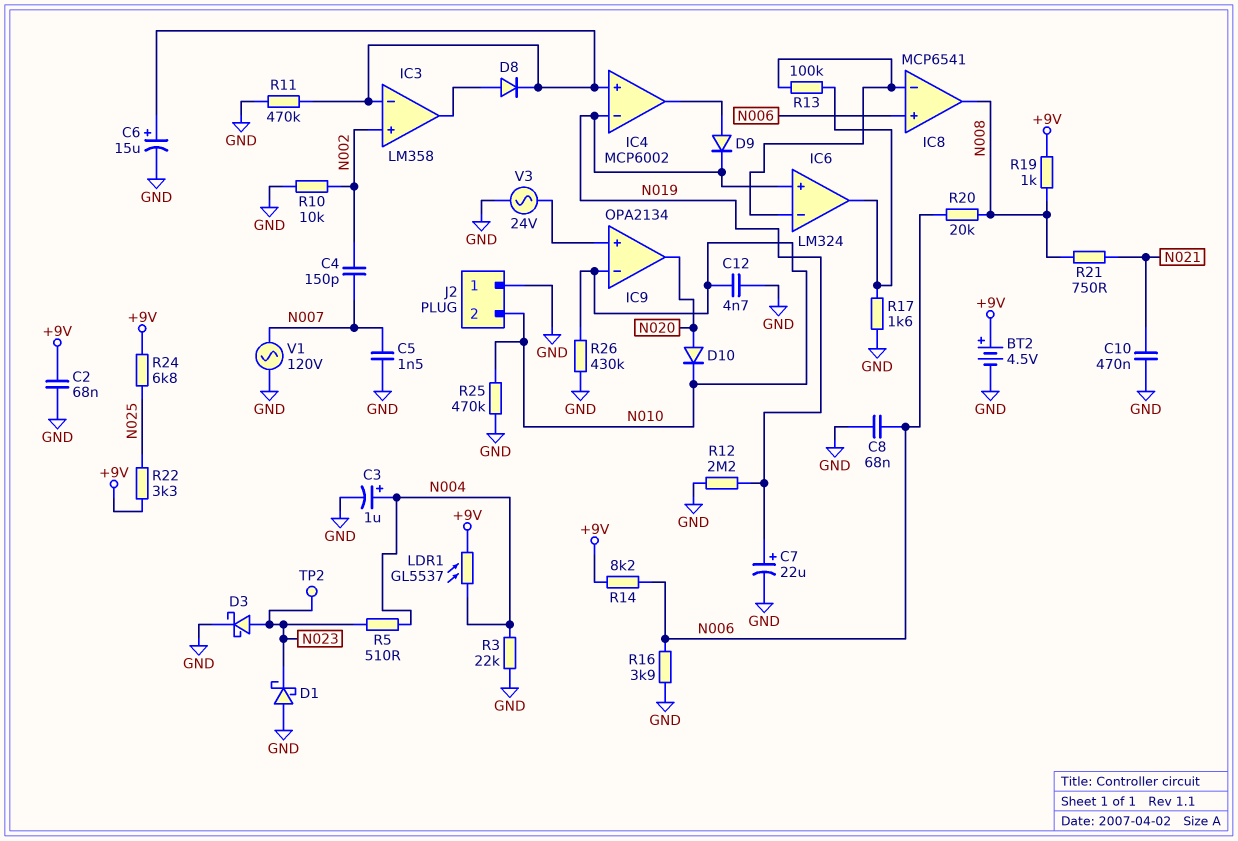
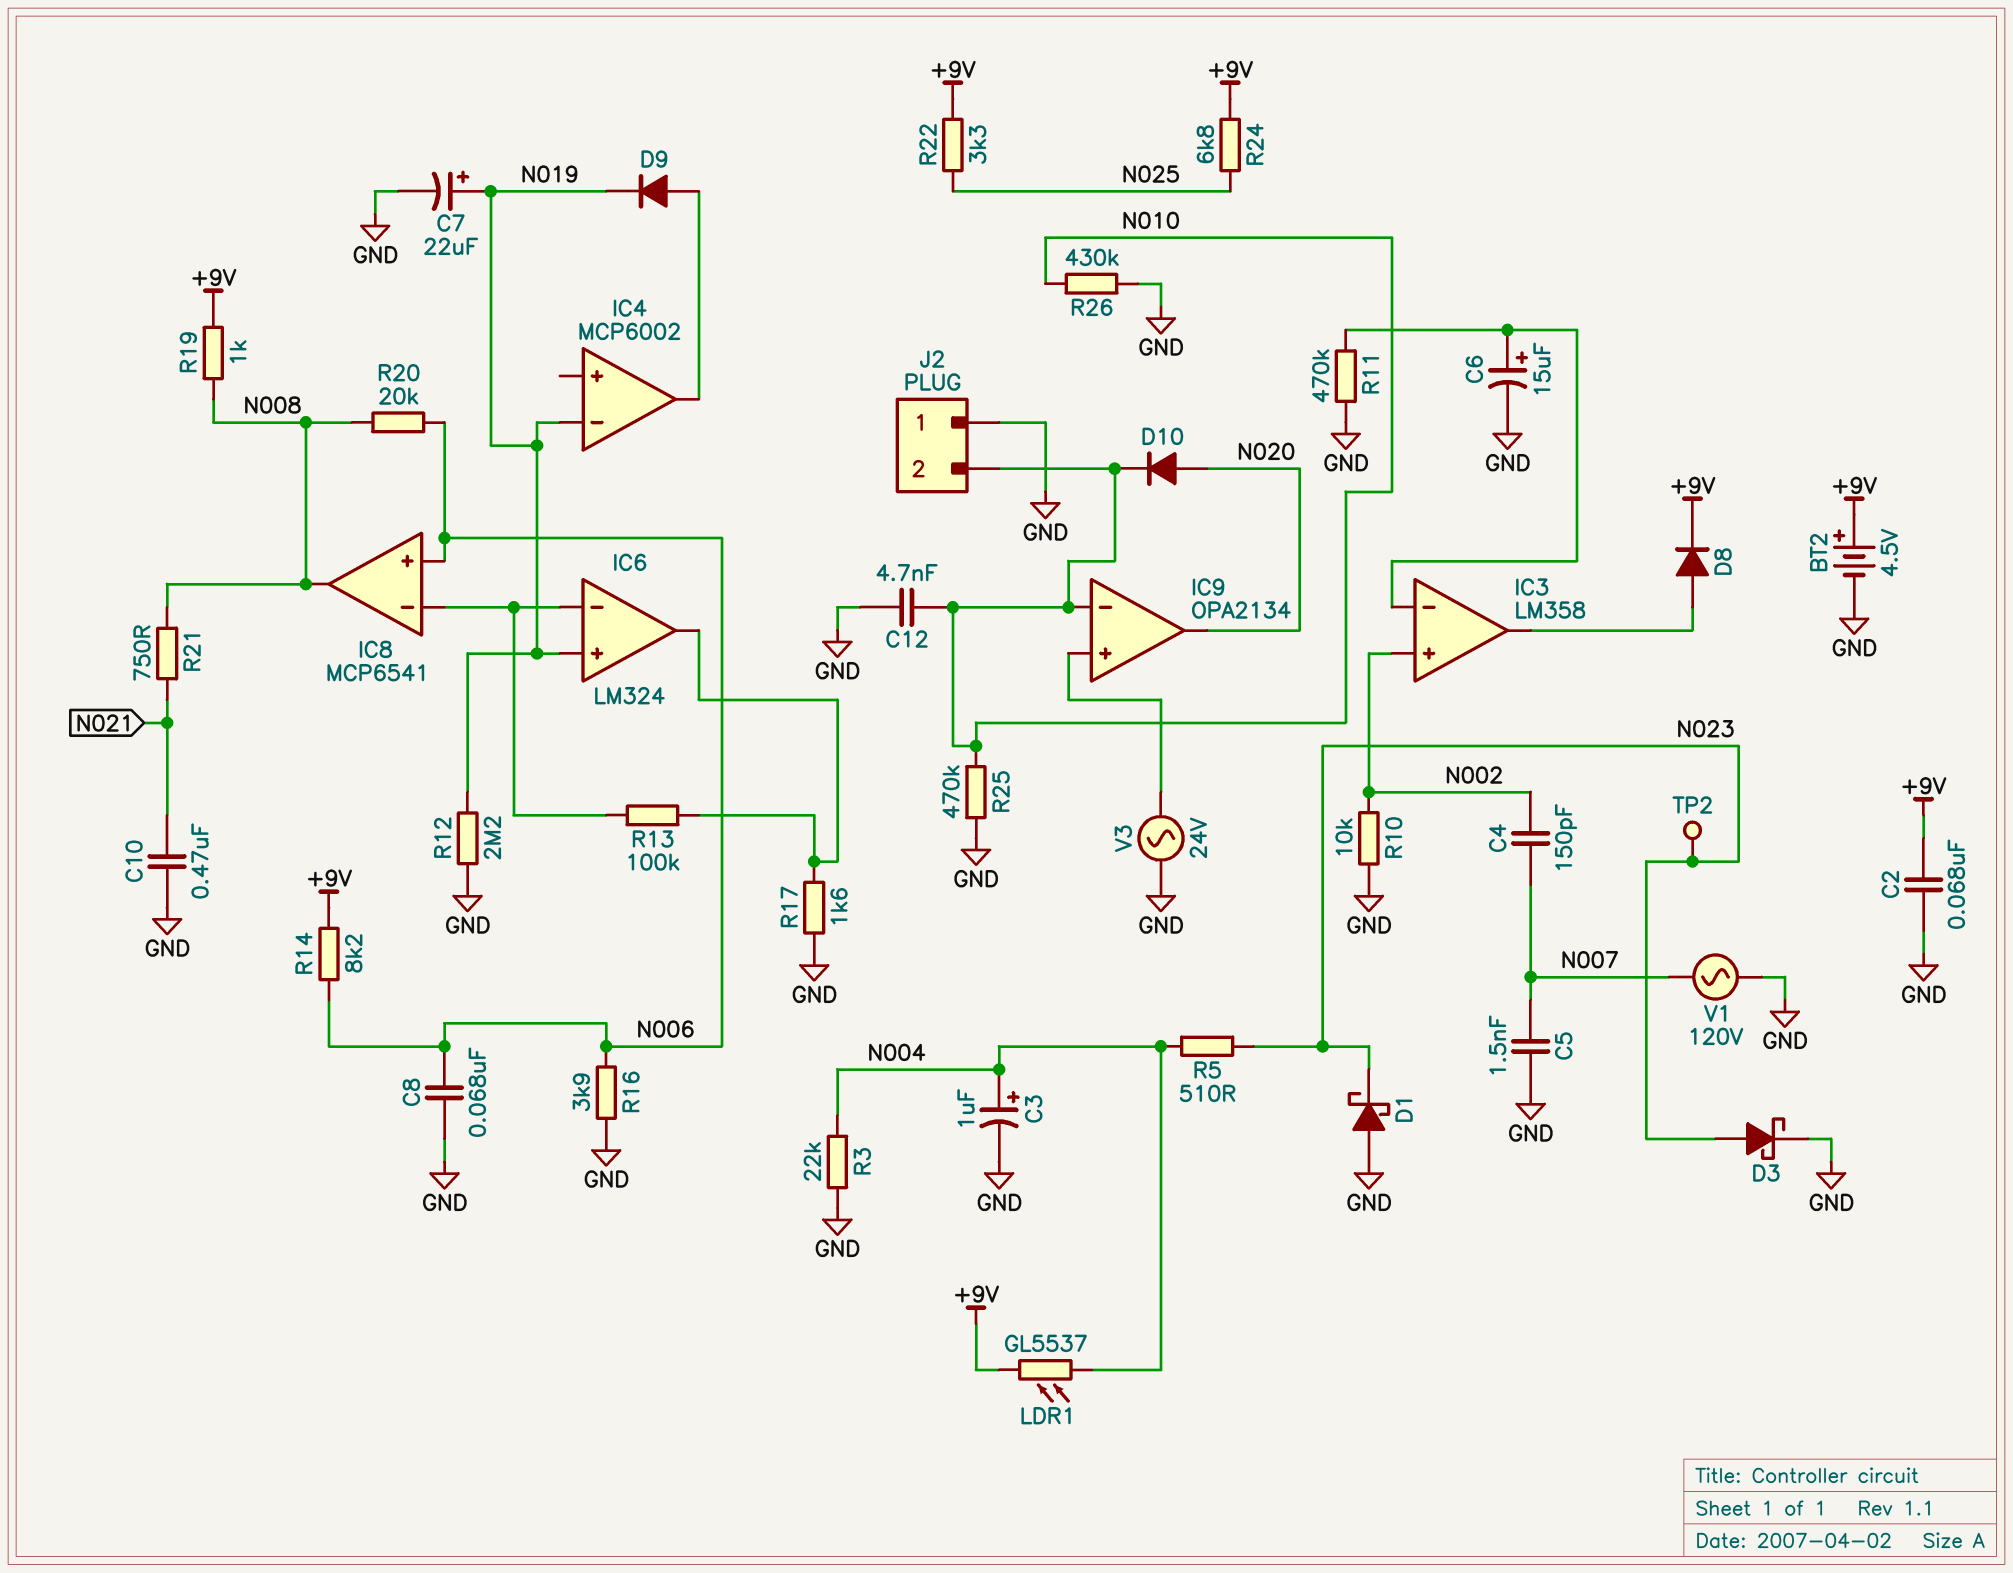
D8: diode (A IC3/out, K IC3/in-) -> diode (A IC3/out, K +9V)
IC4 pin in+: IC3/in- -> none

